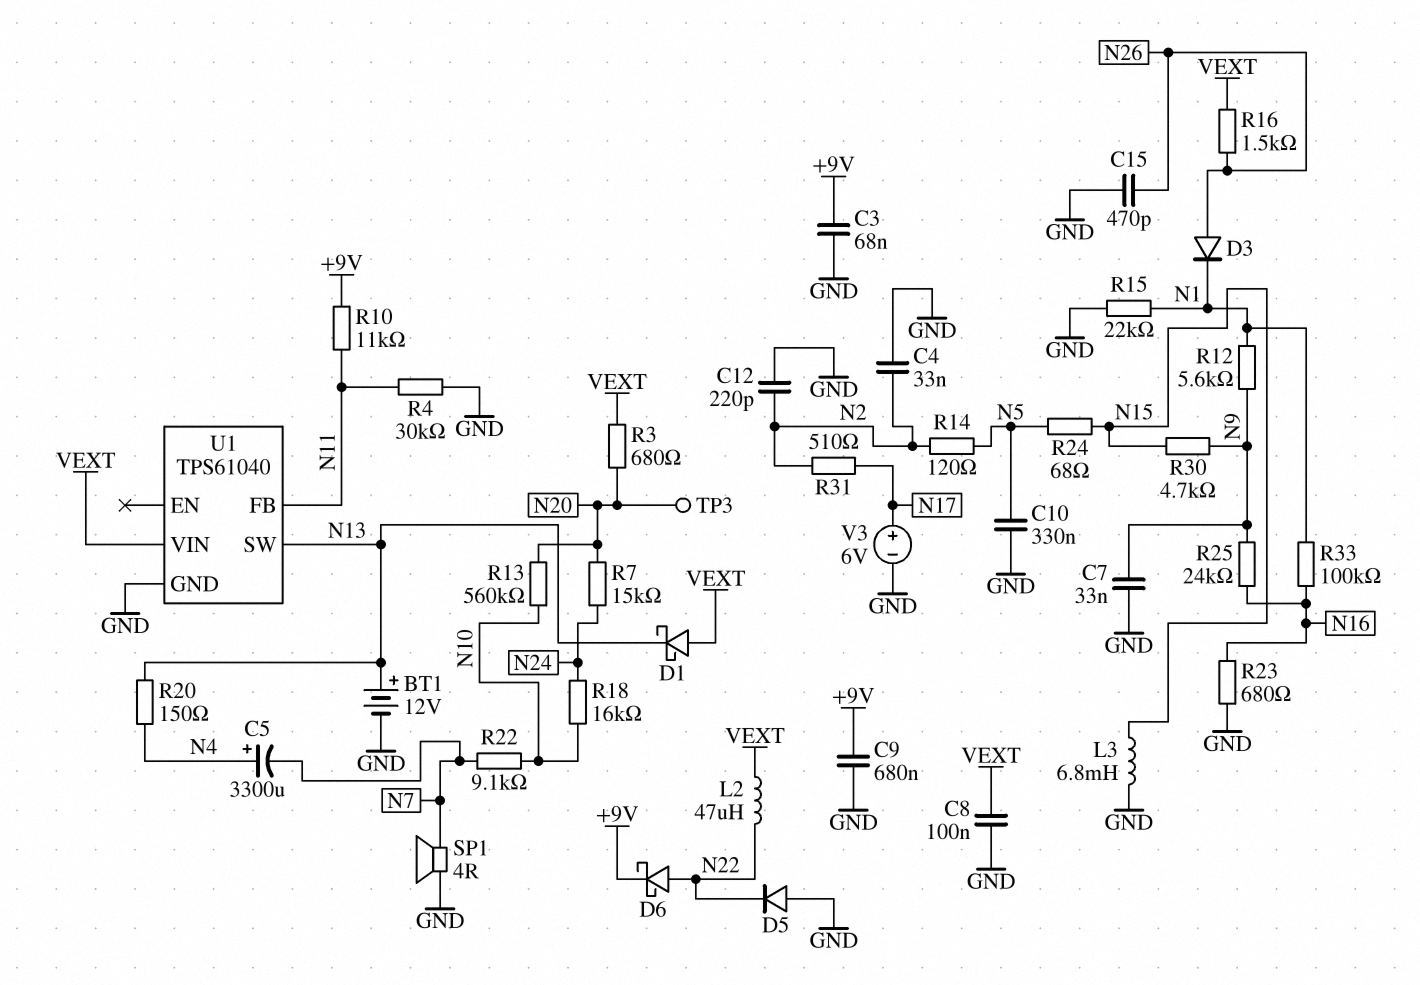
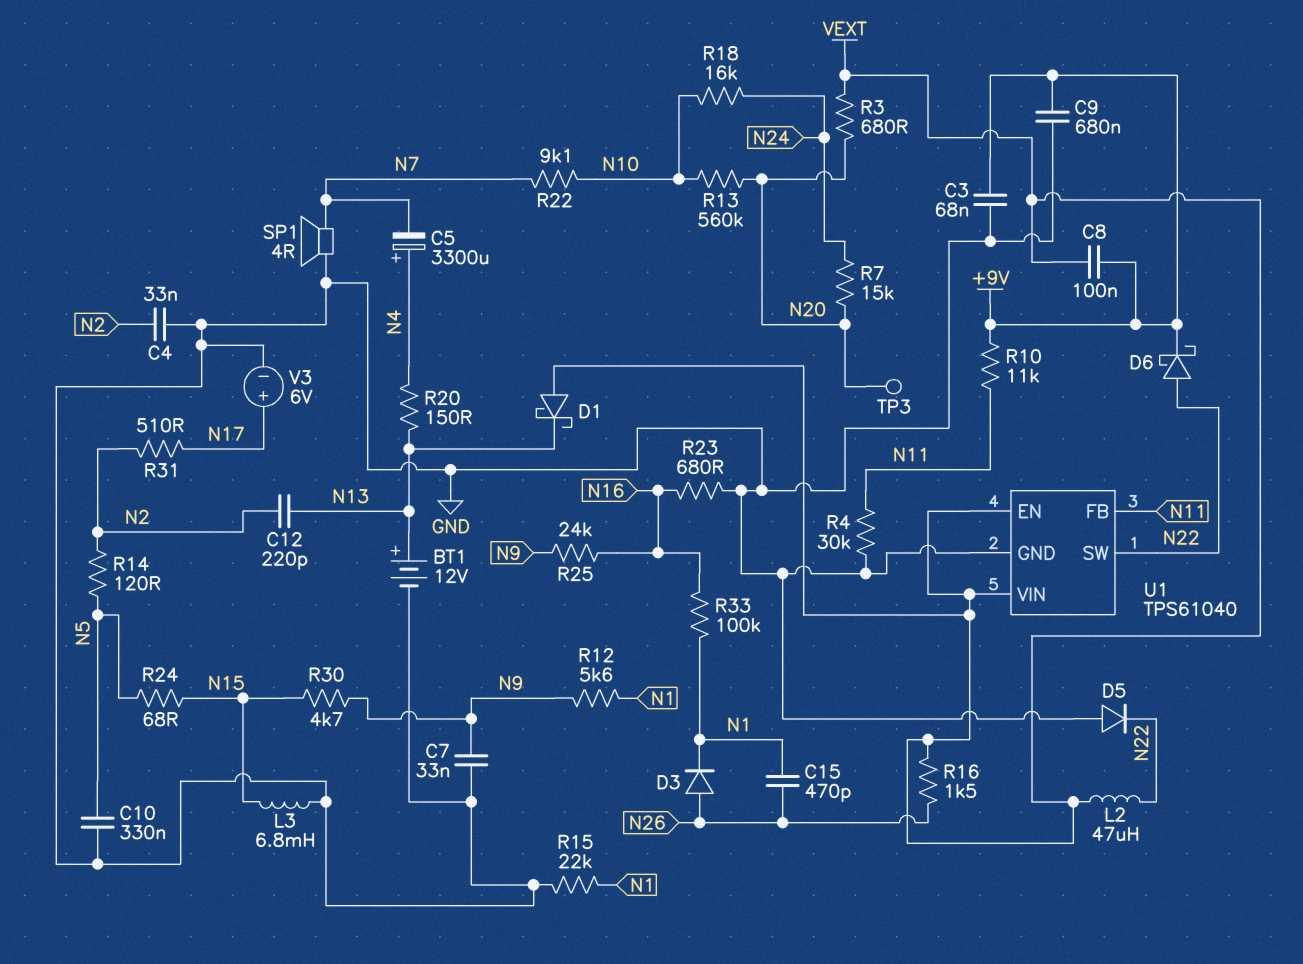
C8: 100nF (GND, VEXT) -> 100nF (+9V, VEXT)
C12: 220pF (GND, N2) -> 220pF (N2, N13)
C15: 470pF (GND, N26) -> 470pF (N1, N26)
U1 pin EN: none -> VEXT
U1 pin SW: N13 -> N22

